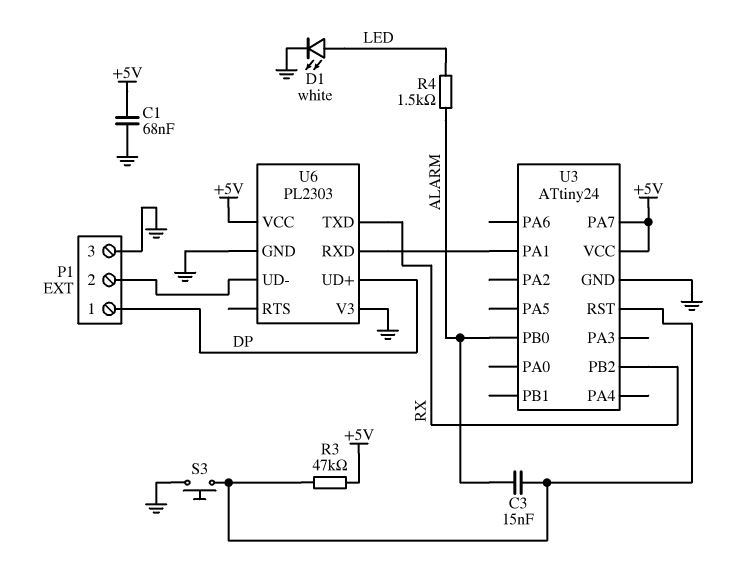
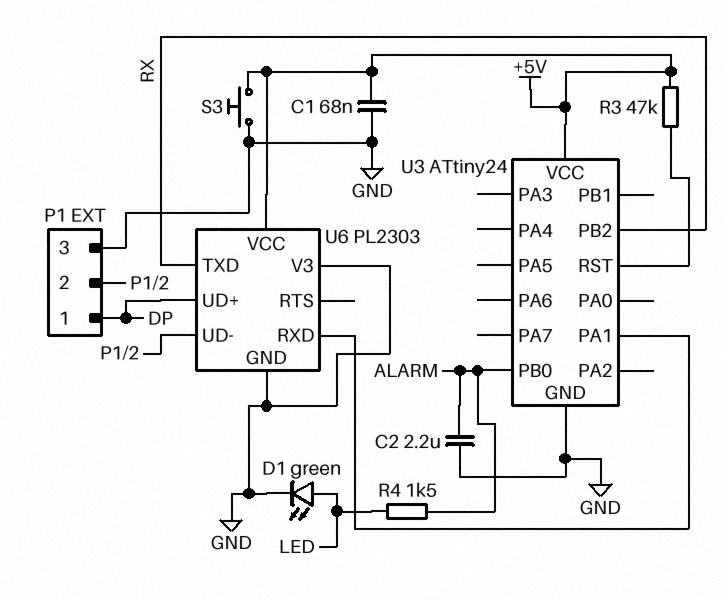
C2: none -> 2.2uF (ALARM, GND)
C3: 15nF (ALARM, U3/RST) -> none
D1: LED white (A LED, K GND) -> LED green (A LED, K GND)
S3: button (GND, U3/RST) -> button (+5V, GND)
U3 pin PA7: +5V -> none

